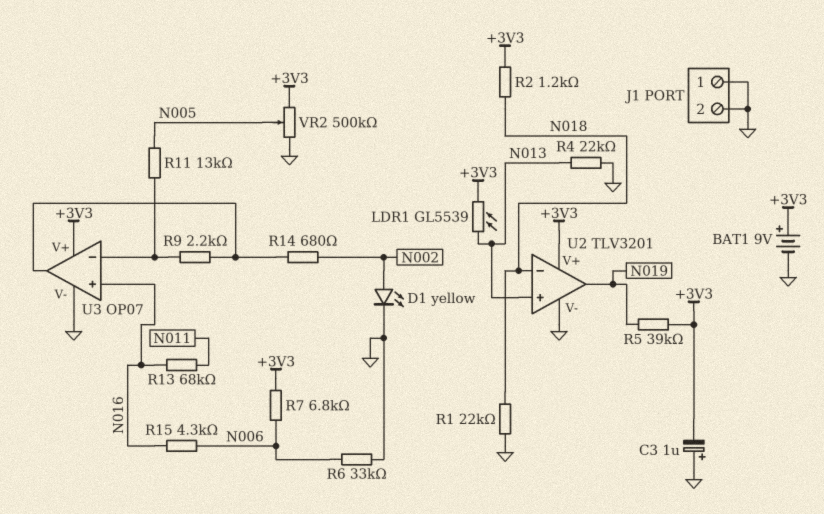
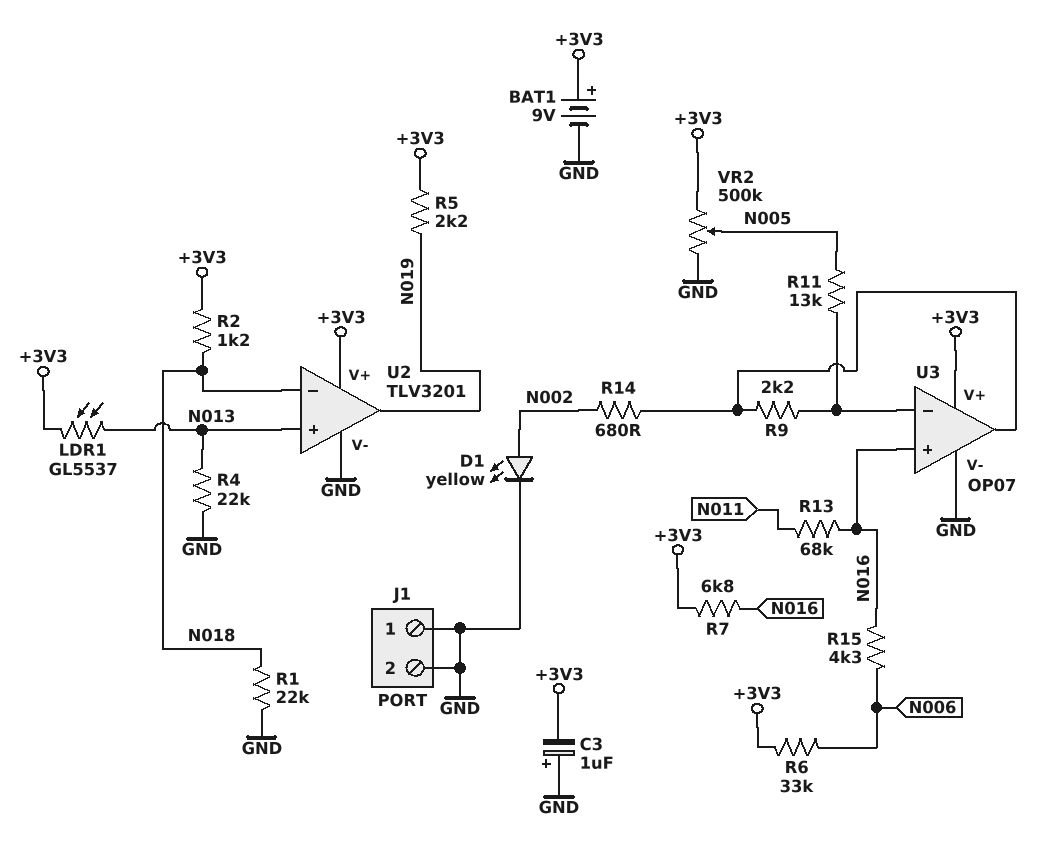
LDR1: GL5539 (+3V3, N013) -> GL5537 (+3V3, N013)
R5: 39k (+3V3, N019) -> 2.2k (+3V3, N019)
R6: 33k (GND, N006) -> 33k (+3V3, N006)
R7: 6.8k (+3V3, N006) -> 6.8k (+3V3, N016)

